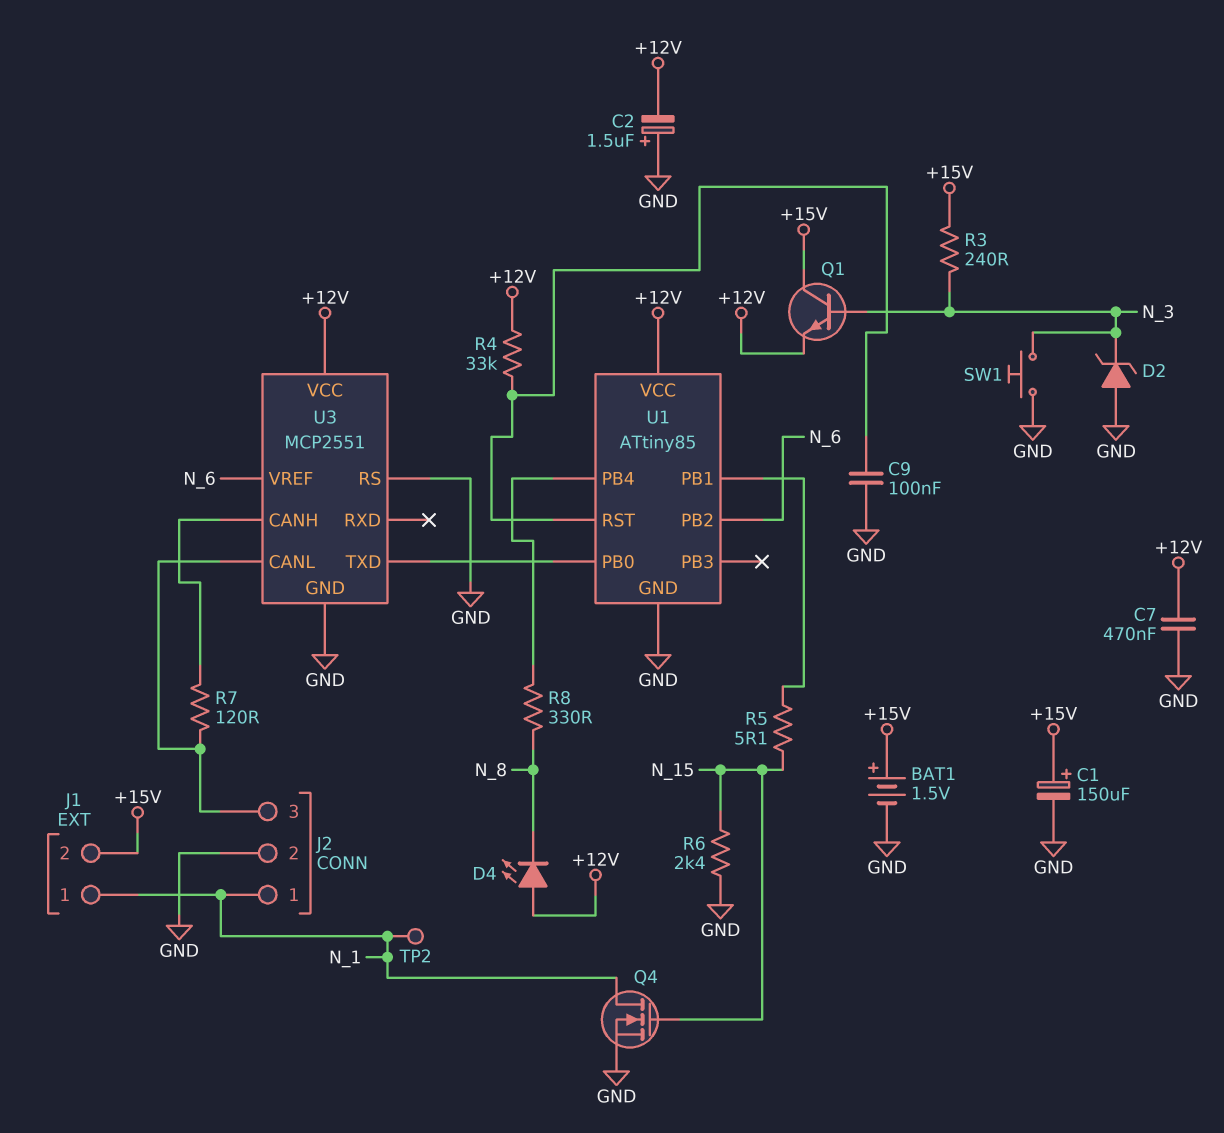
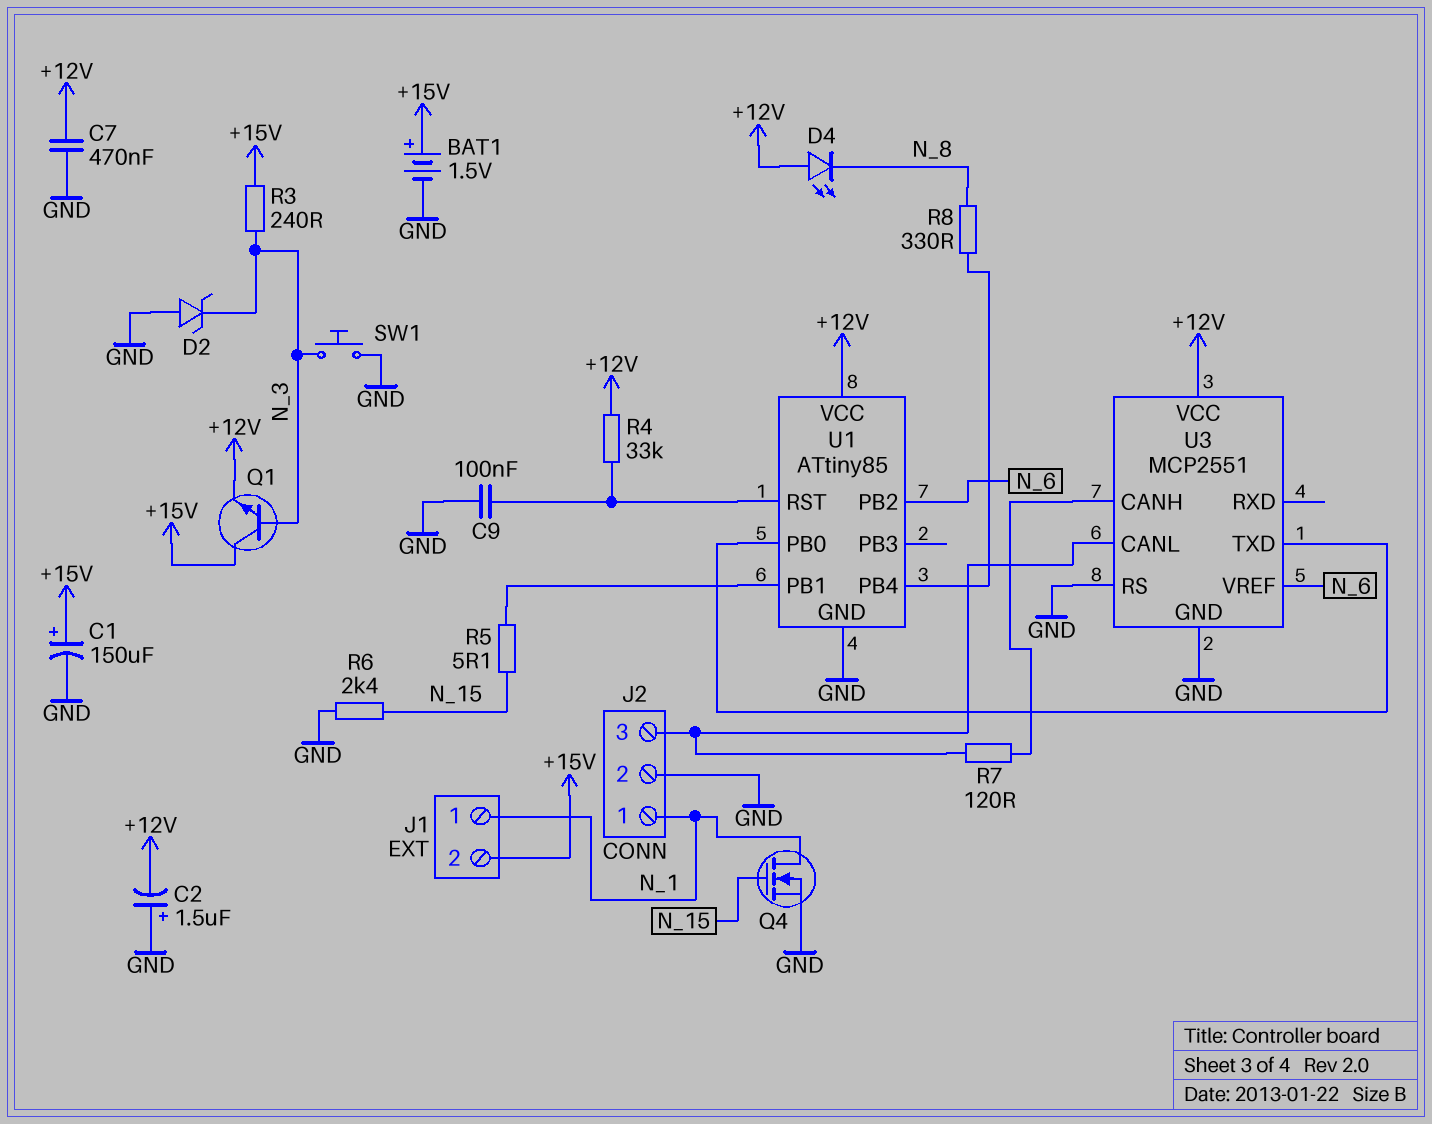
TP2: test point (N_1) -> none

